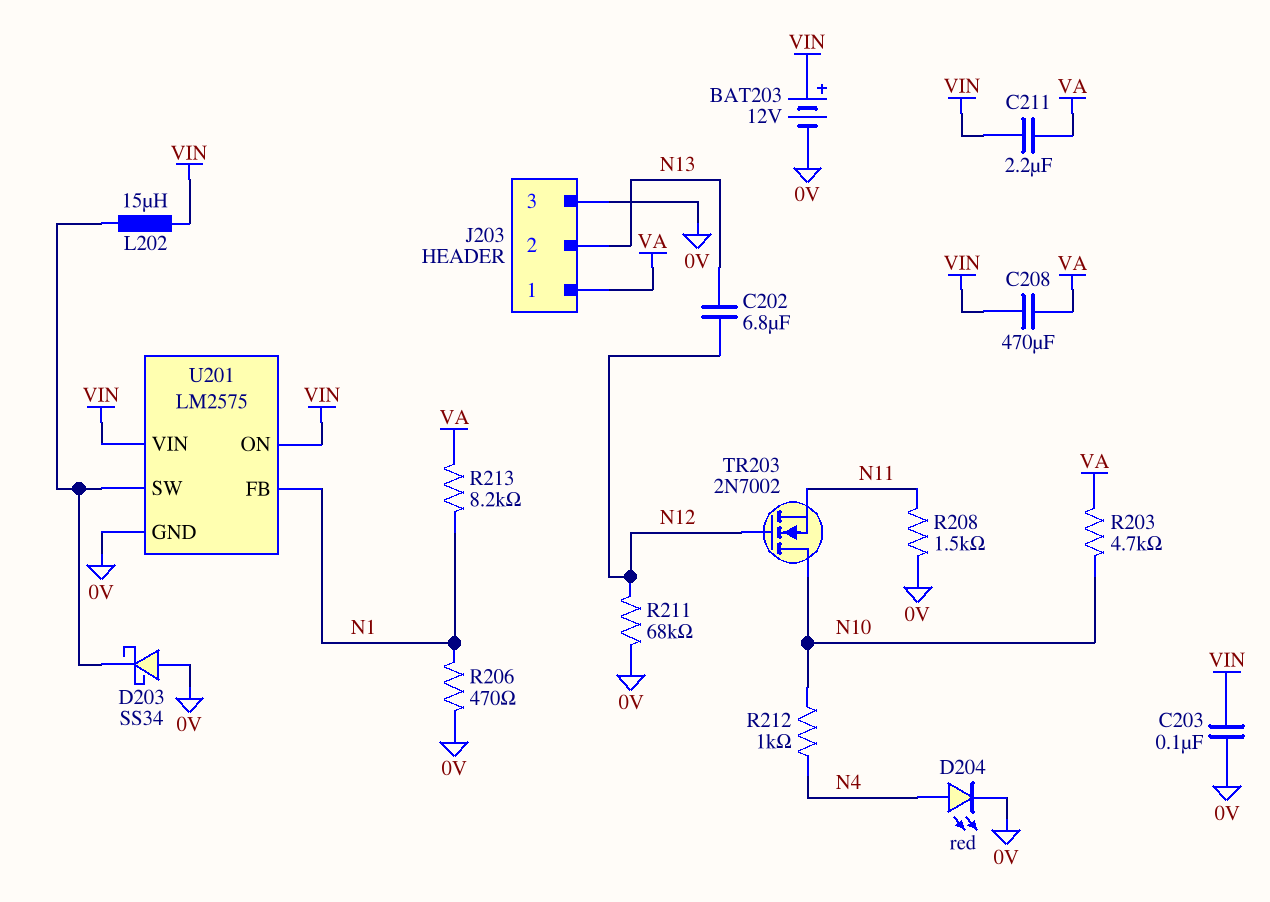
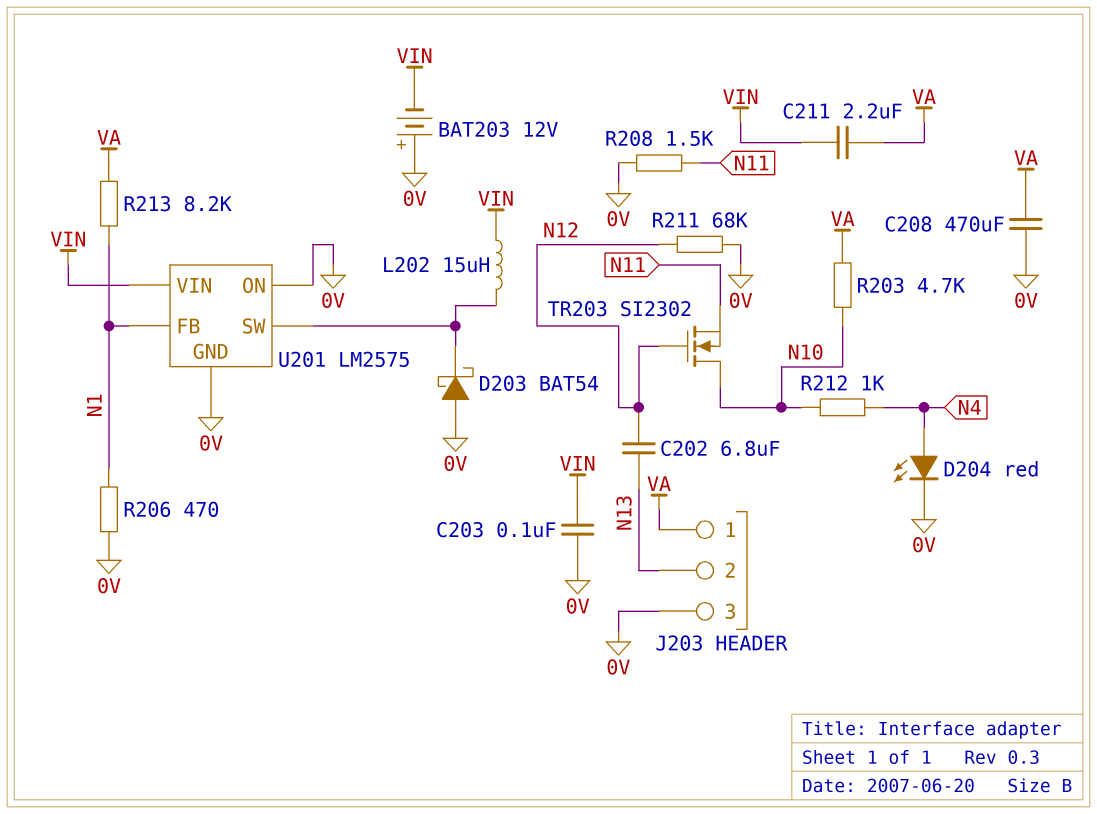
BAT203: 12V (plus VIN, minus 0V) -> 12V (plus 0V, minus VIN)
C208: 470uF (VA, VIN) -> 470uF (0V, VA)
D203: schottky SS34 (A 0V, K U201/SW) -> schottky BAT54 (A 0V, K U201/SW)
TR203: NMOS 2N7002 (G N12, D N10, S N11) -> NMOS SI2302 (G N12, D N10, S N11)
U201 pin ON: VIN -> 0V

